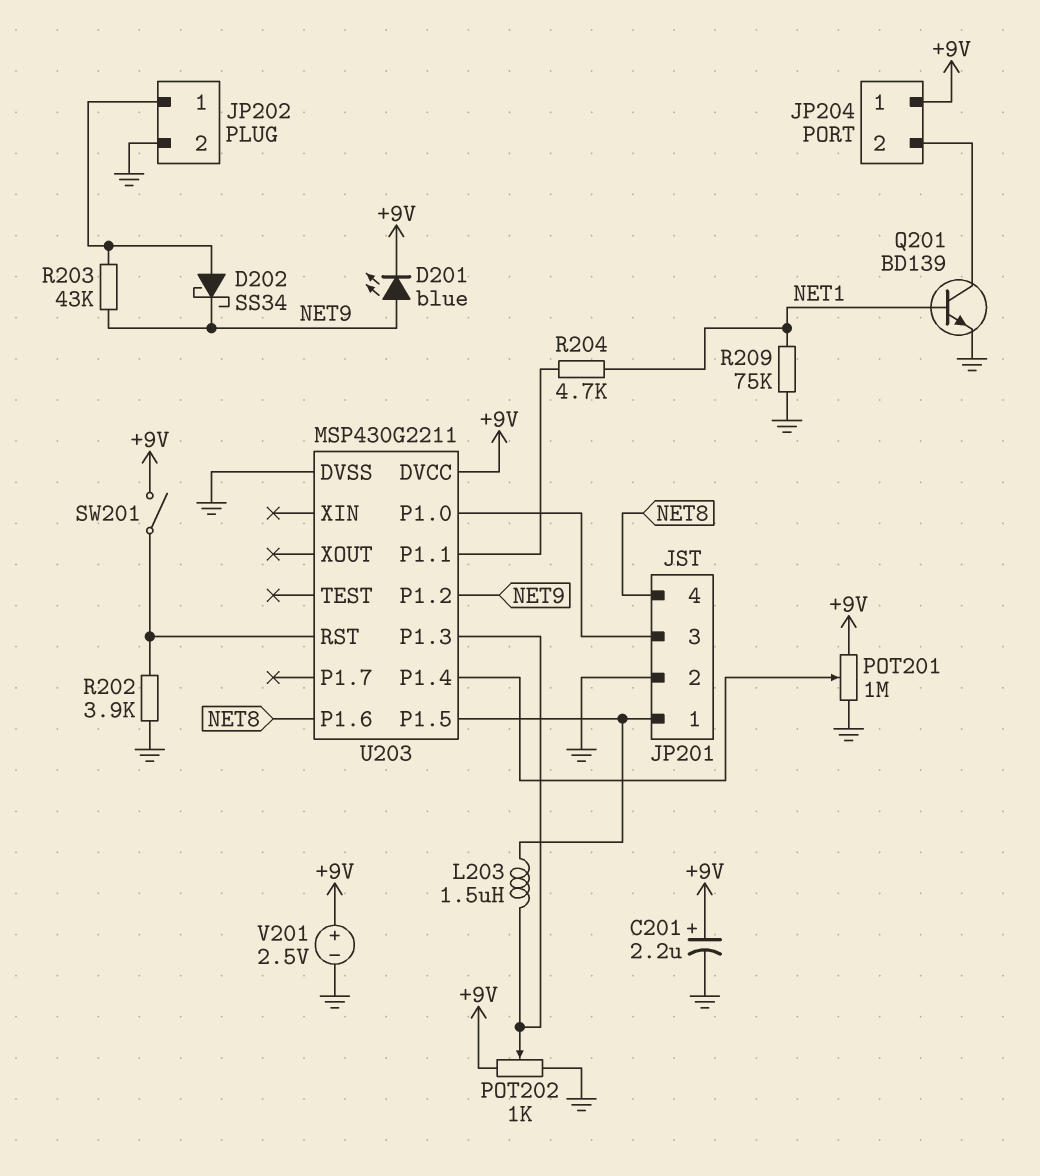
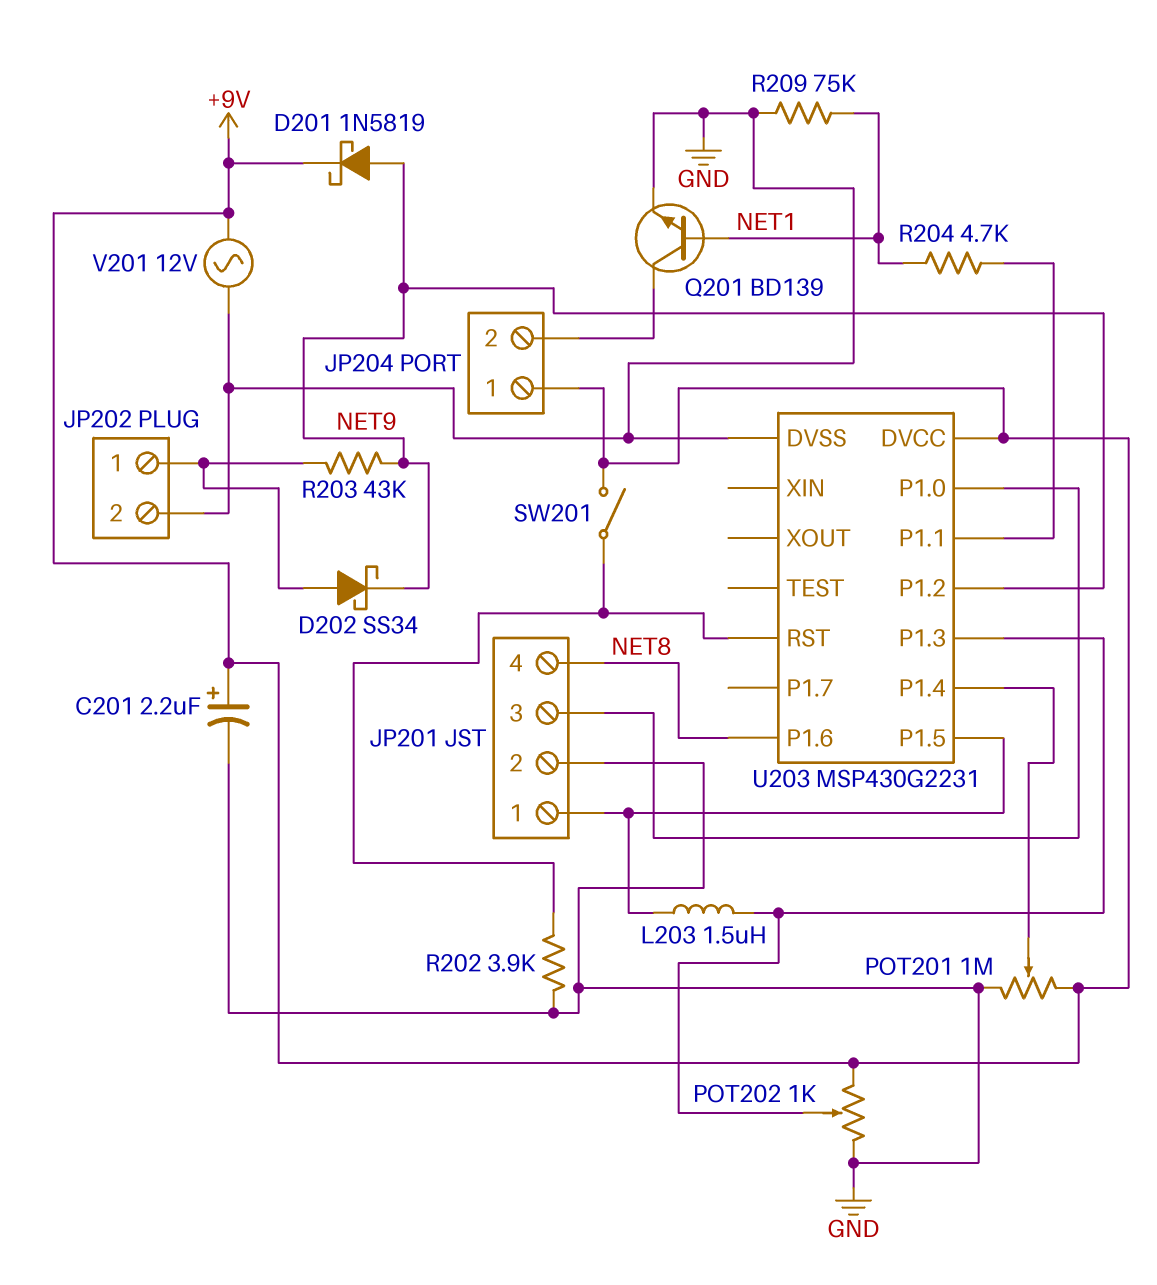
D201: LED blue (A NET9, K +9V) -> schottky 1N5819 (A NET9, K +9V)
U203: MSP430G2211 -> MSP430G2231
V201: 2.5V (plus +9V, minus GND) -> AC 12V (+9V, GND)

